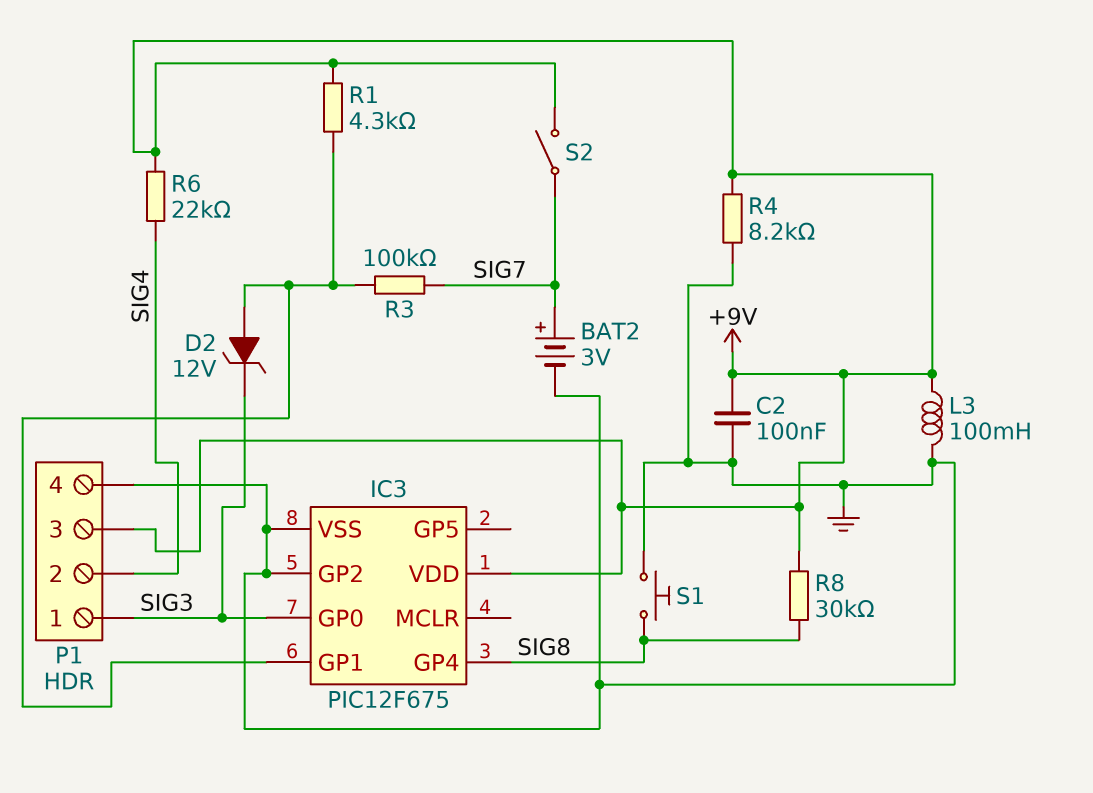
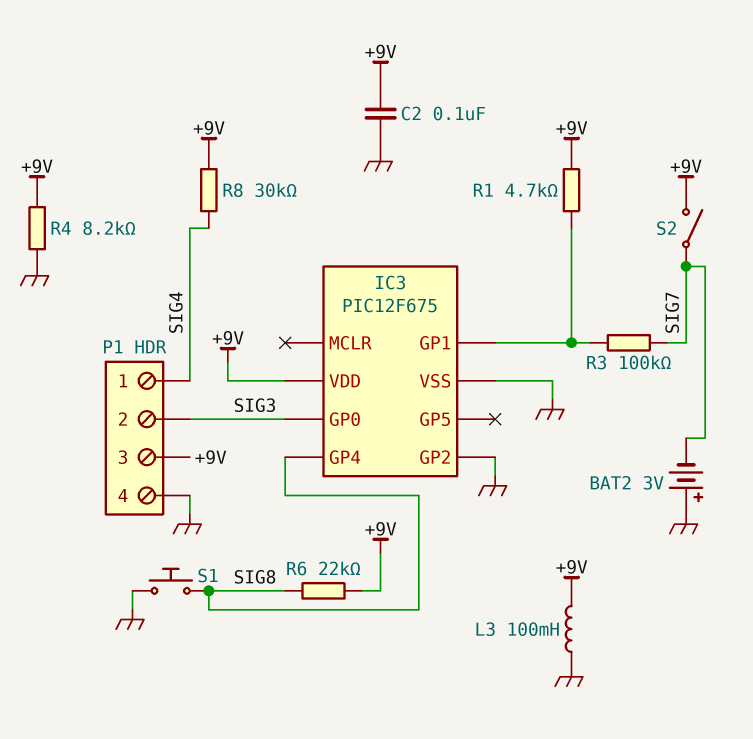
BAT2: 3V (plus SIG7, minus GND) -> 3V (plus GND, minus SIG7)
D2: zener 12V (A IC3/GP1, K SIG3) -> none
P1 pin 1: SIG3 -> SIG4
P1 pin 2: SIG4 -> SIG3
R1: 4.3k (+9V, IC3/GP1) -> 4.7k (+9V, IC3/GP1)
R6: 22k (+9V, SIG4) -> 22k (+9V, SIG8)
R8: 30k (+9V, SIG8) -> 30k (+9V, SIG4)

